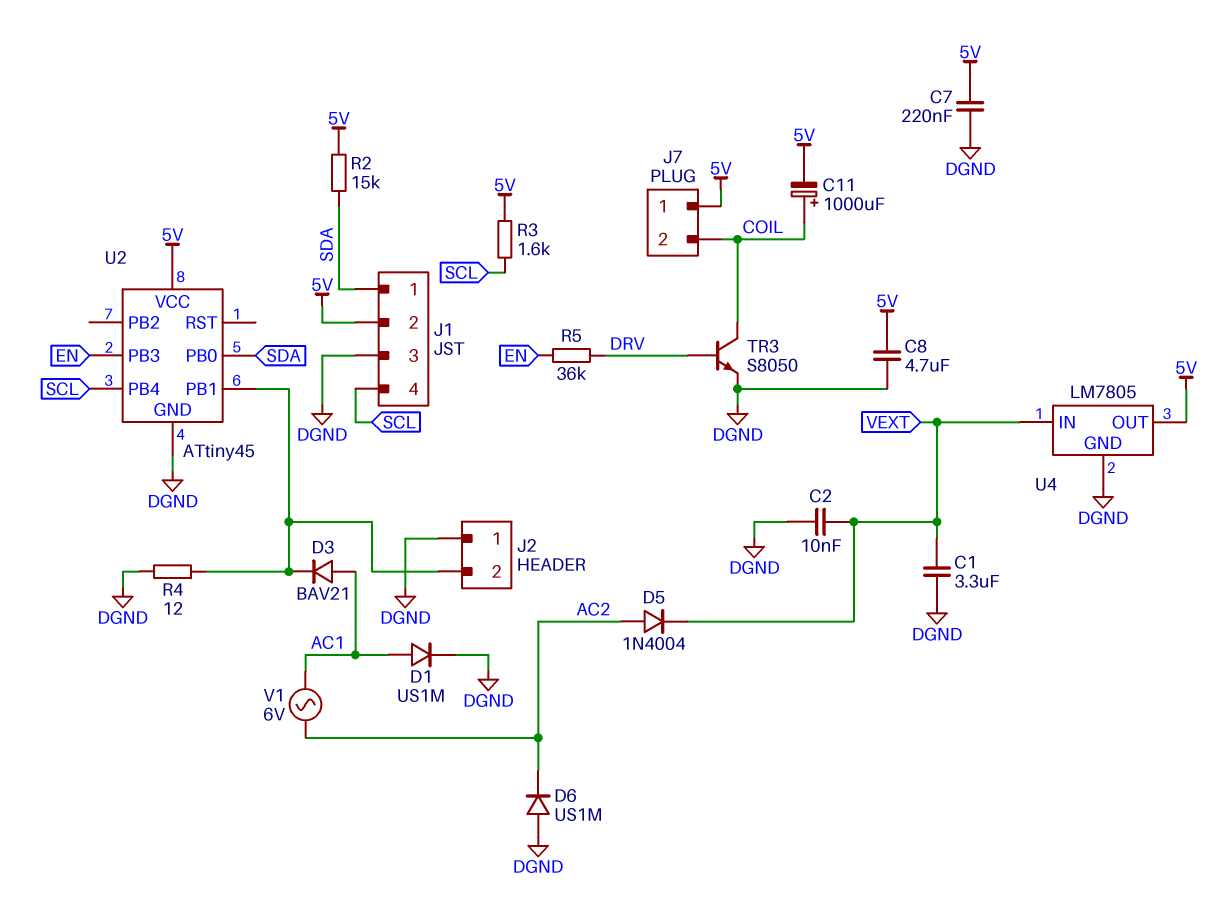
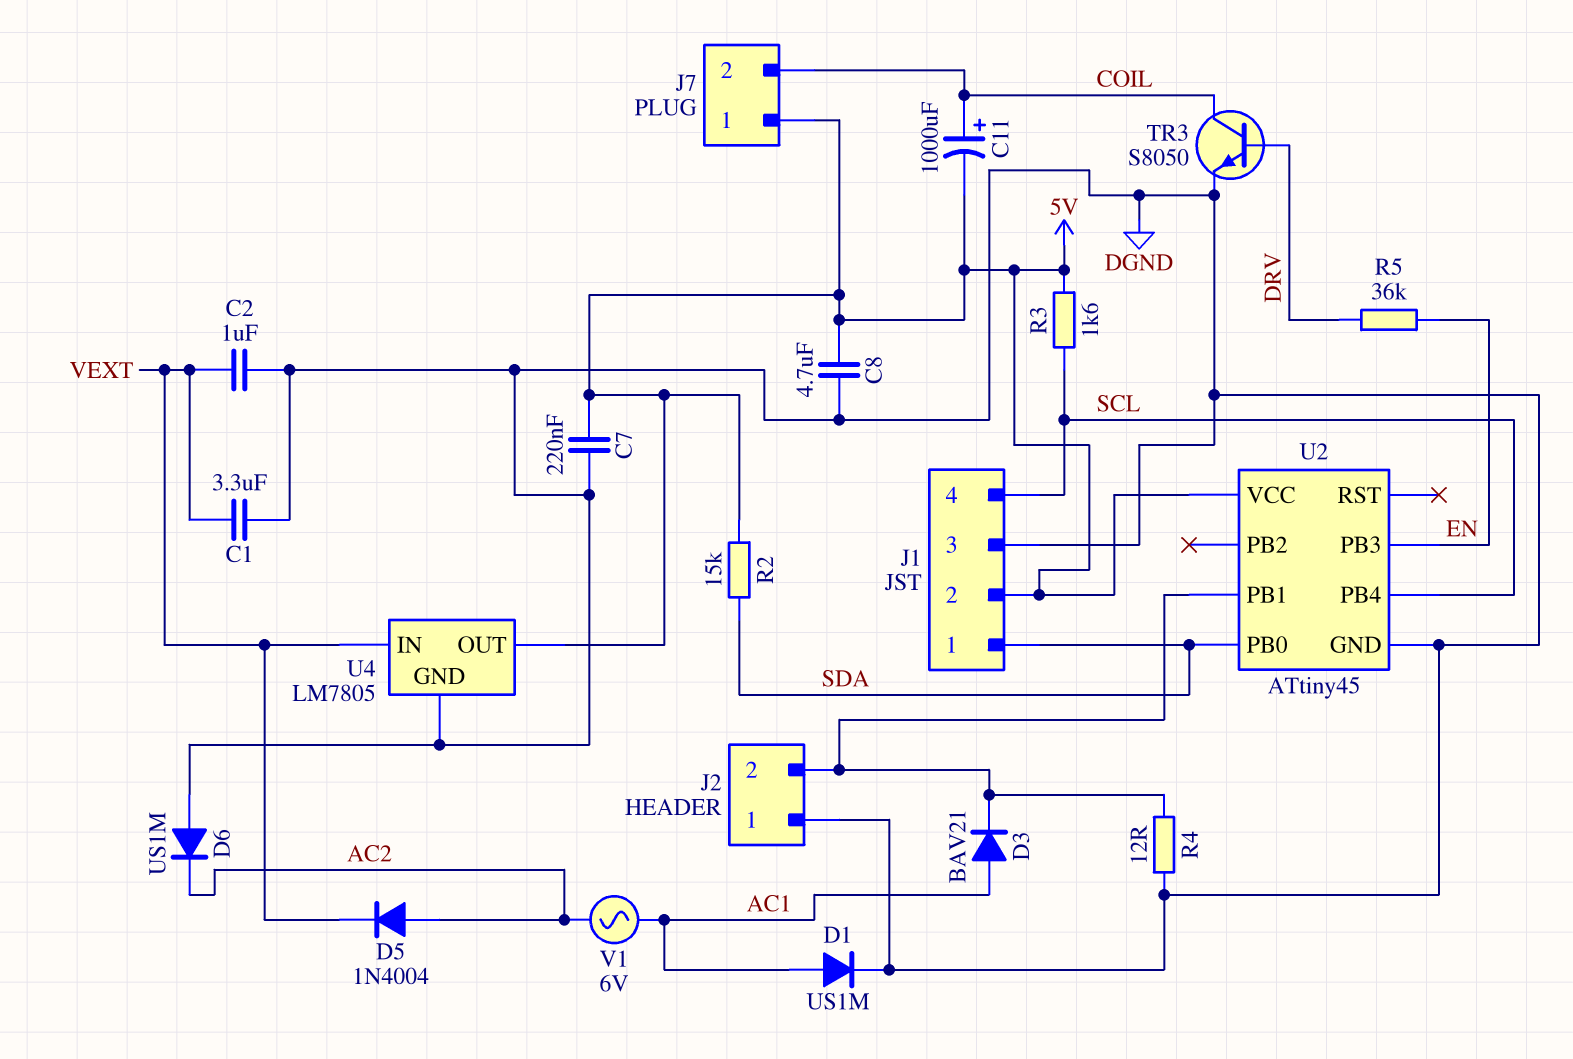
C2: 10nF (DGND, VEXT) -> 1uF (DGND, VEXT)

